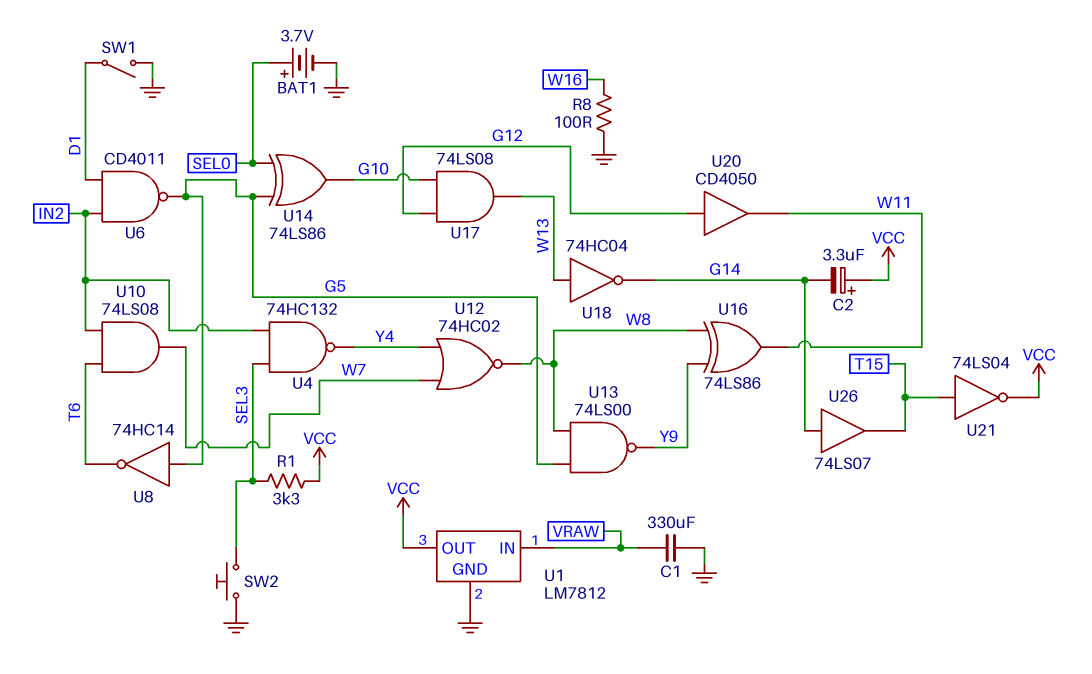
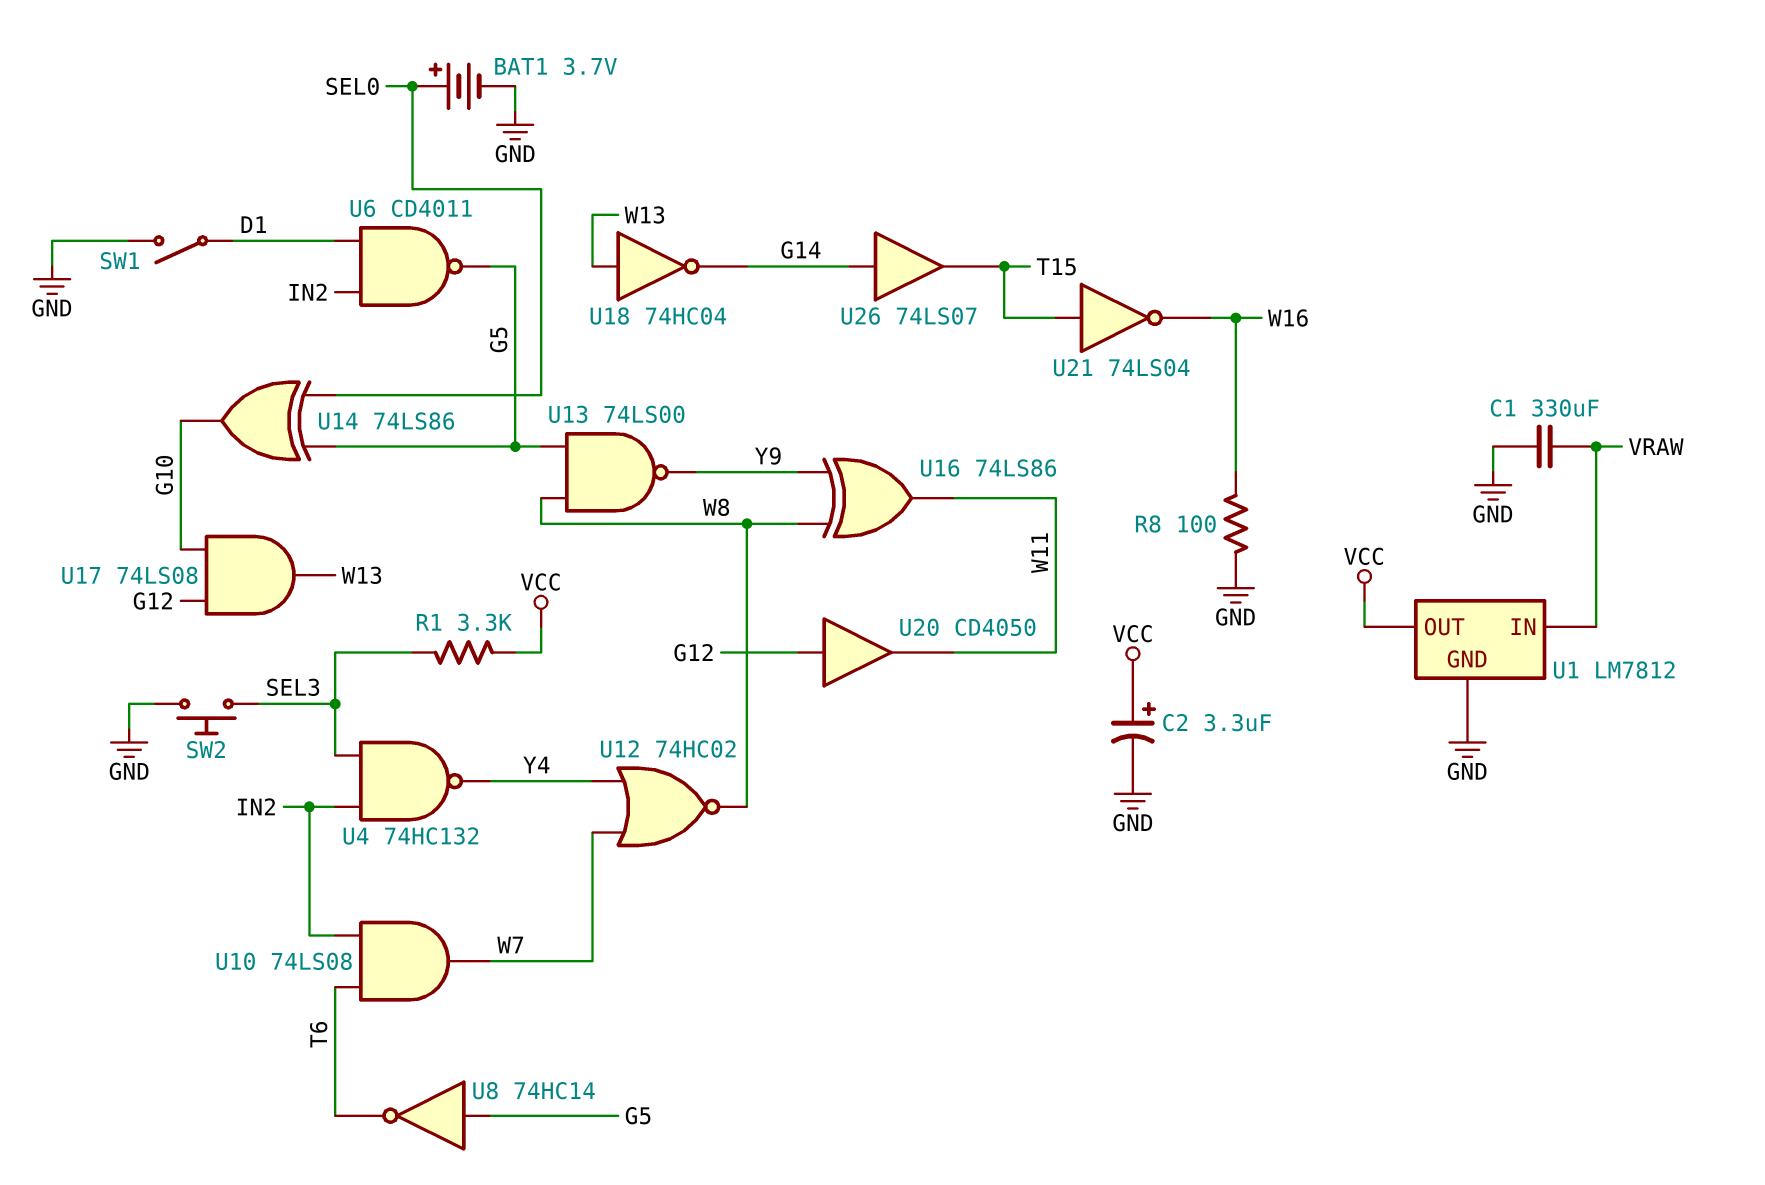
C2: 3.3uF (plus VCC, minus G14) -> 3.3uF (plus VCC, minus GND)
U21: NOT 74LS04 (in T15, out VCC) -> NOT 74LS04 (in T15, out W16)

